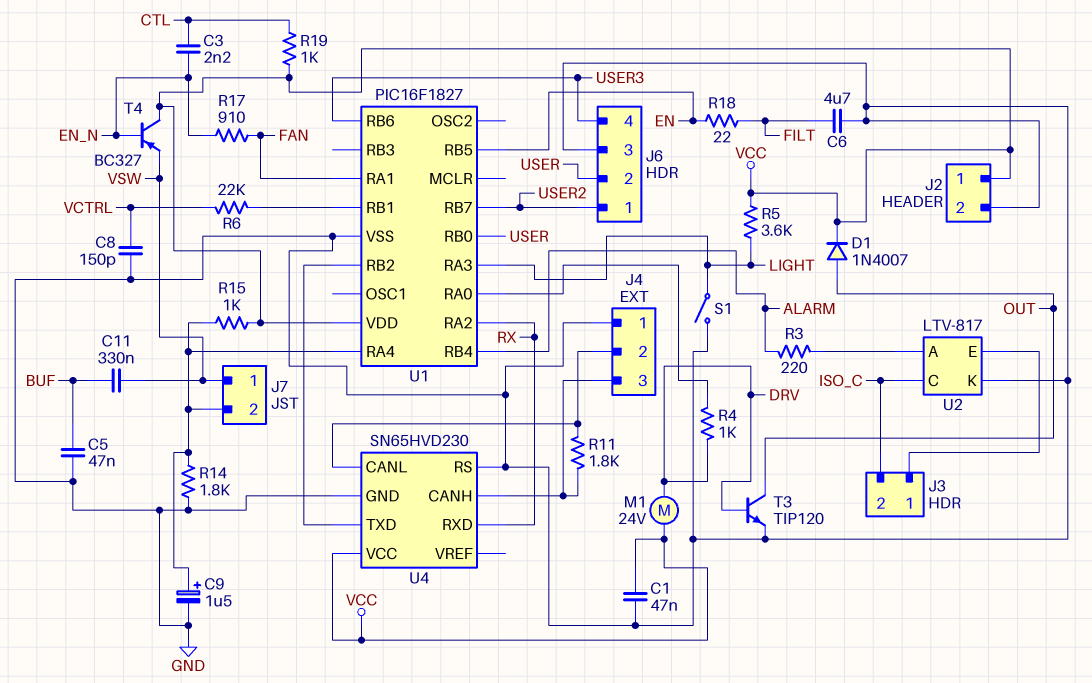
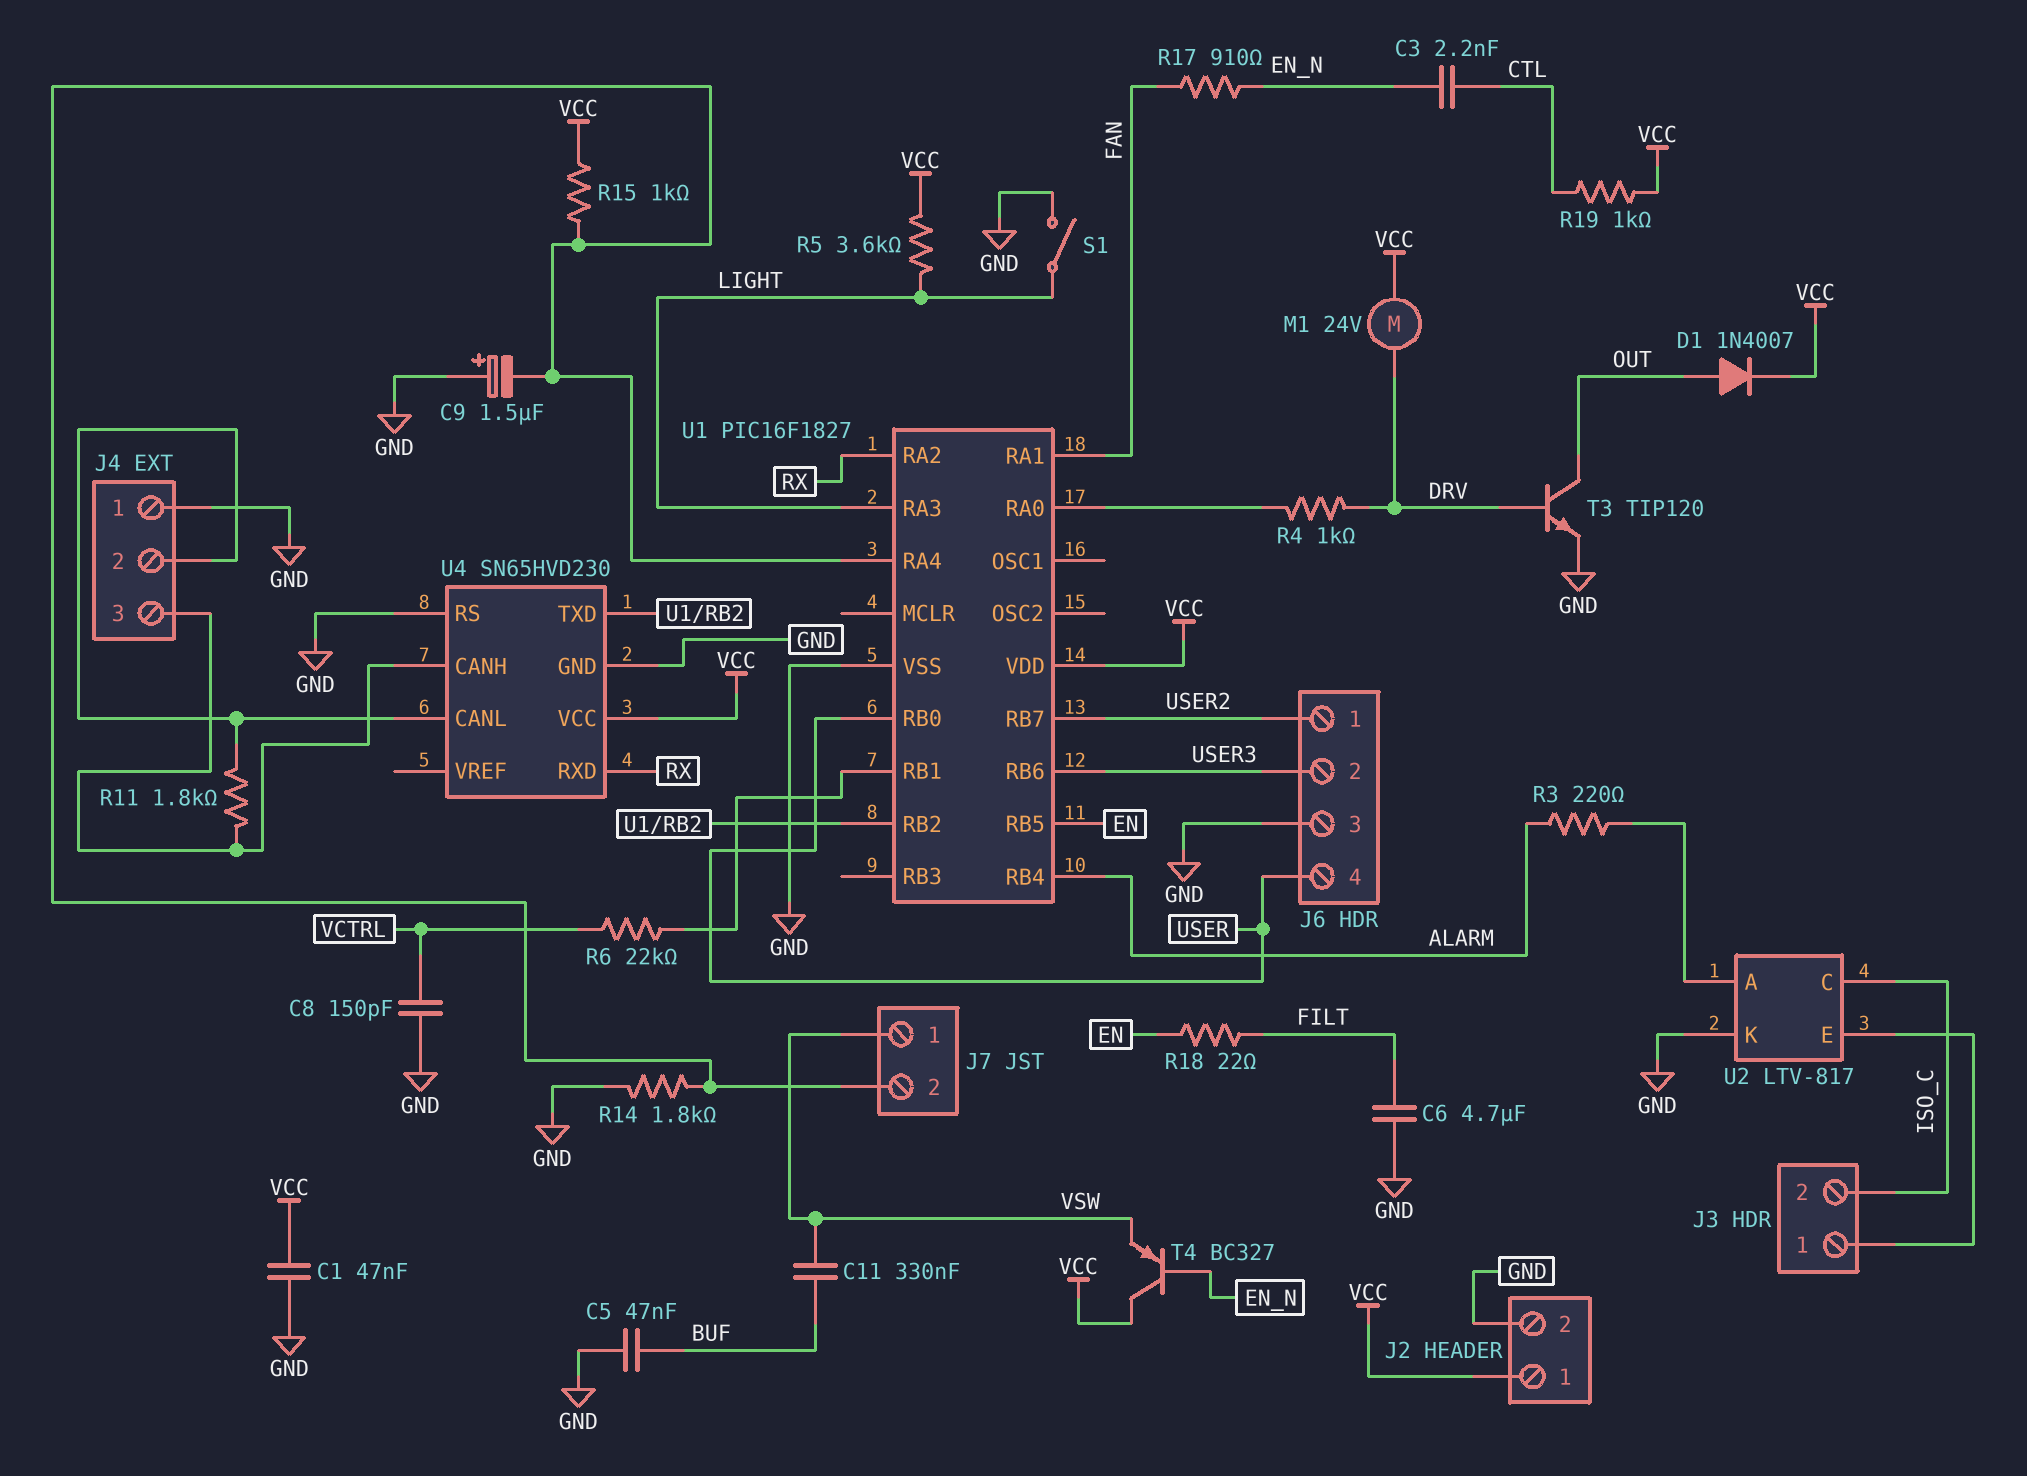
C9: 1.5uF (plus J7/2, minus GND) -> 1.5uF (plus GND, minus J7/2)
J6 pin 2: USER -> USER3
J6 pin 4: USER3 -> USER

